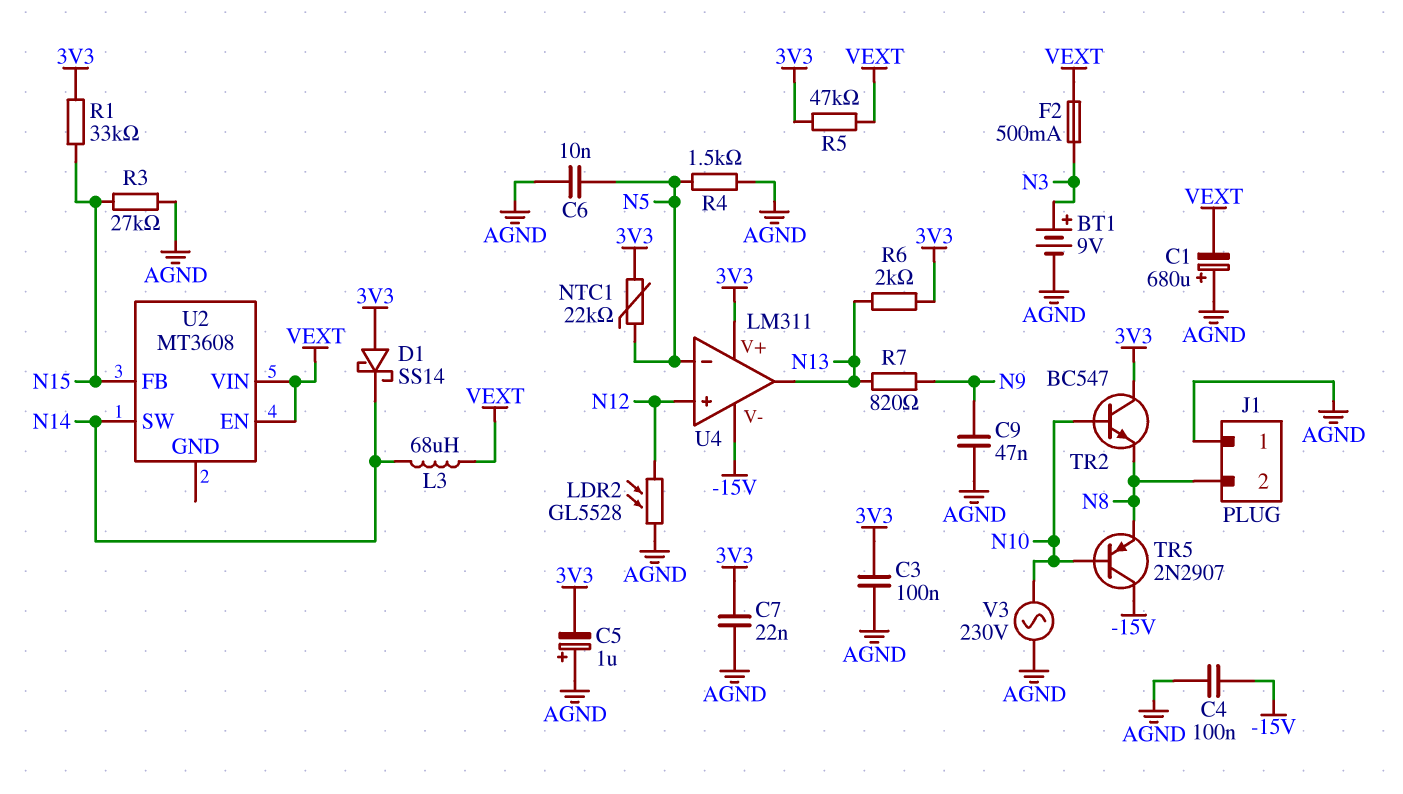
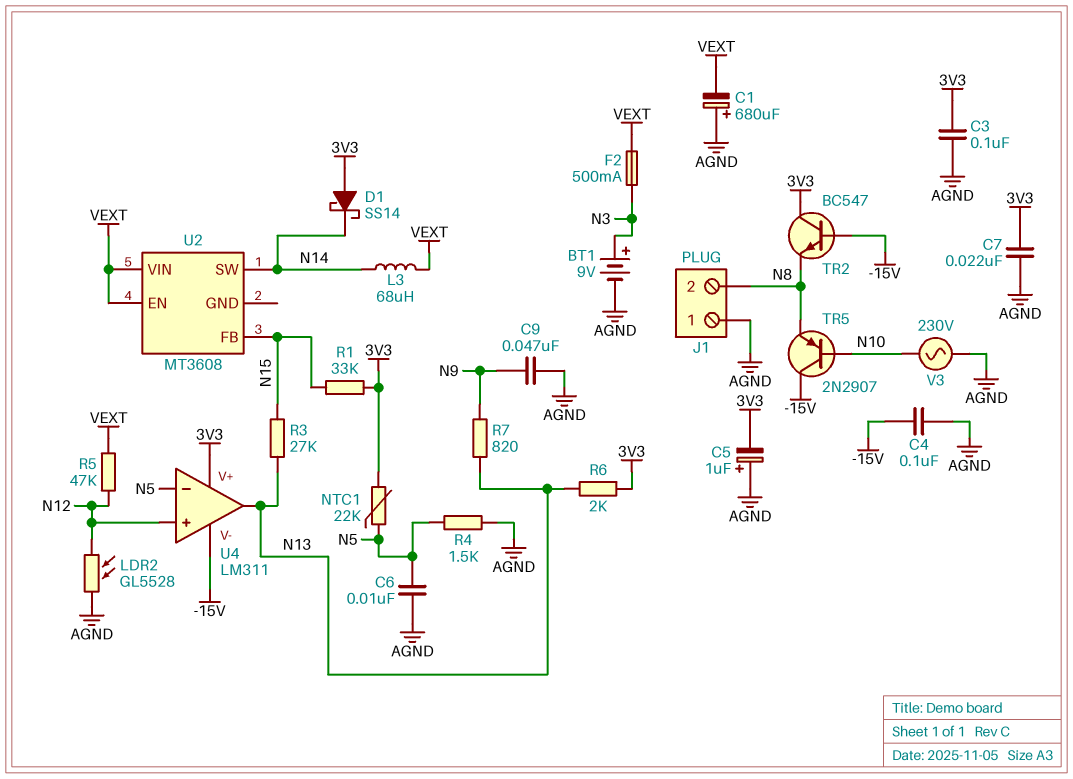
R3: 27k (AGND, N15) -> 27k (N13, N15)
R5: 47k (3V3, VEXT) -> 47k (N12, VEXT)
TR2: NPN BC547 (B N10, C 3V3, E N8) -> NPN BC547 (B -15V, C 3V3, E N8)

